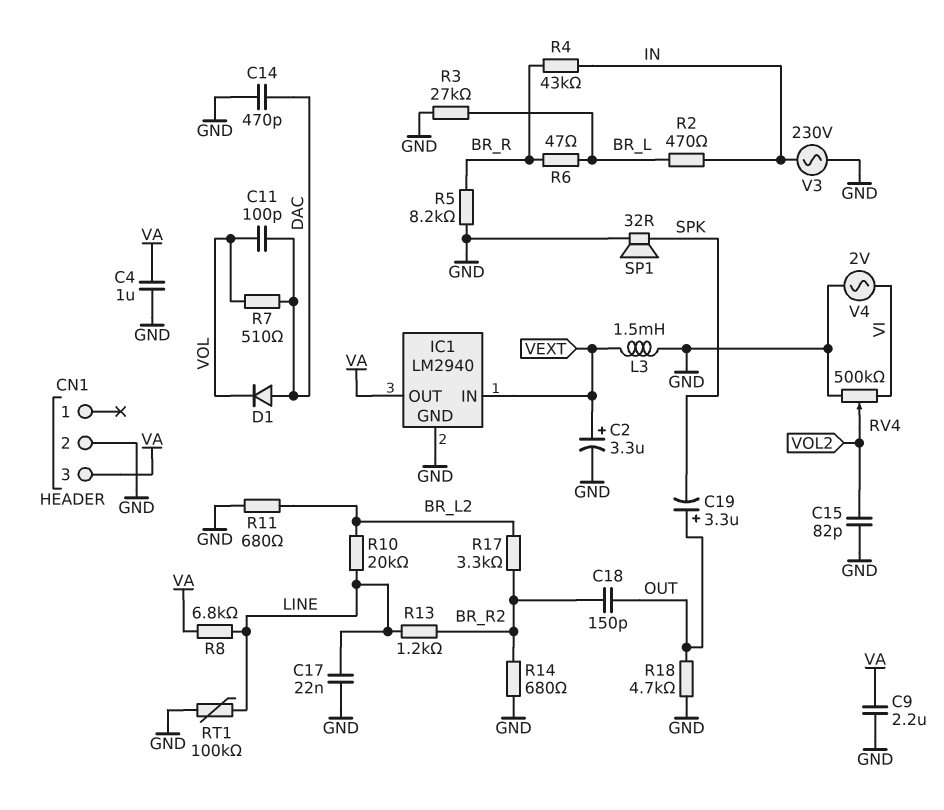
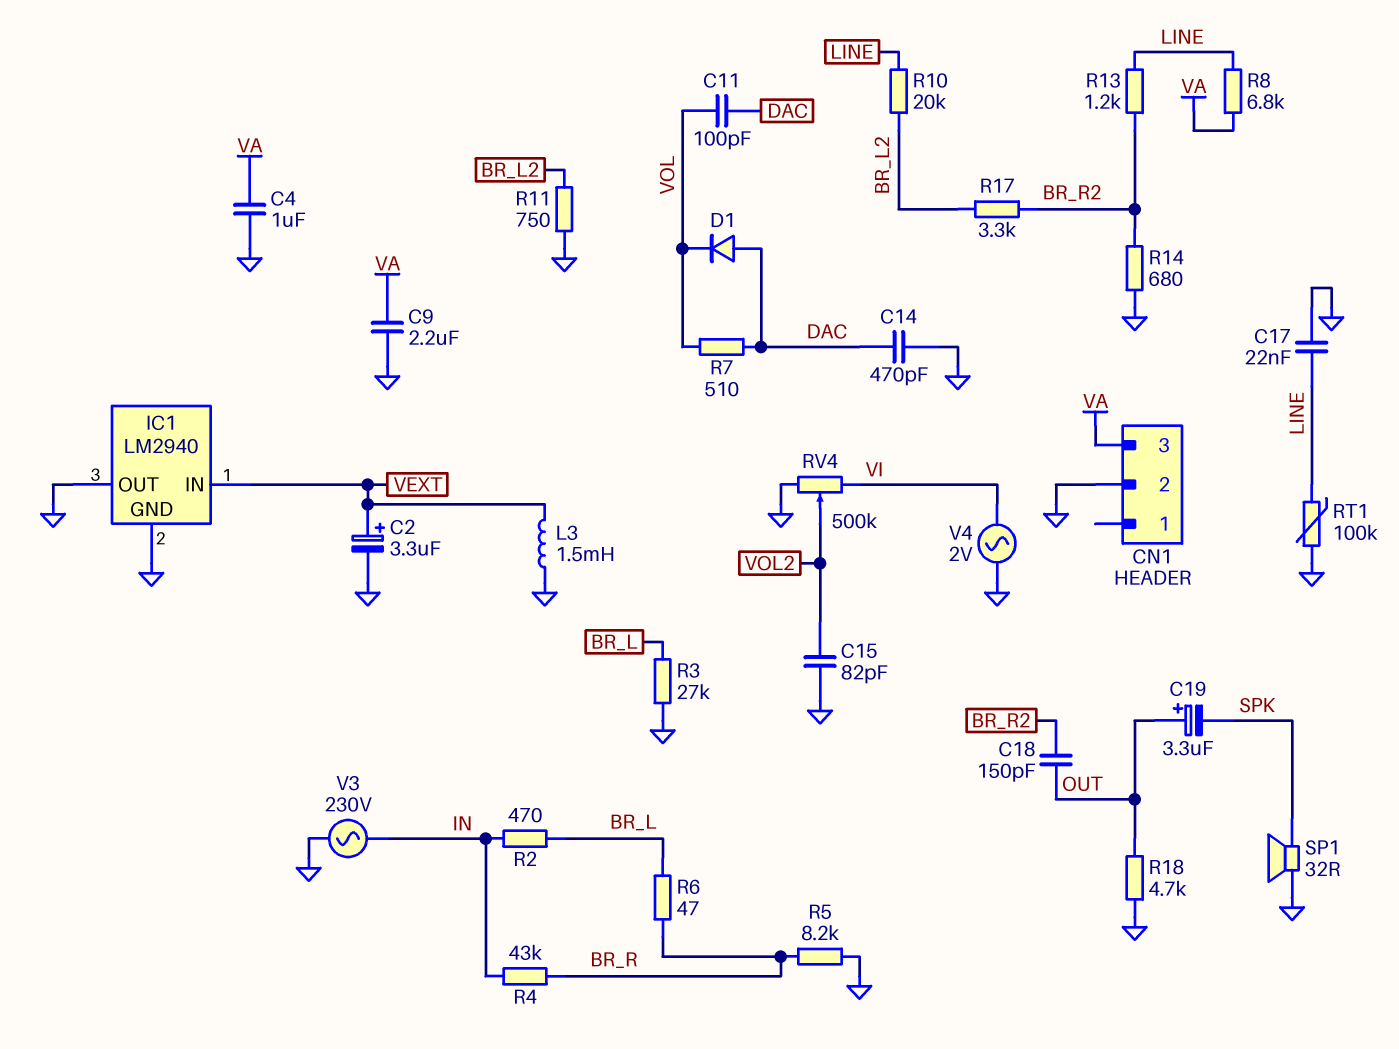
IC1 pin OUT: VA -> GND
R11: 680 (BR_L2, GND) -> 750 (BR_L2, GND)

